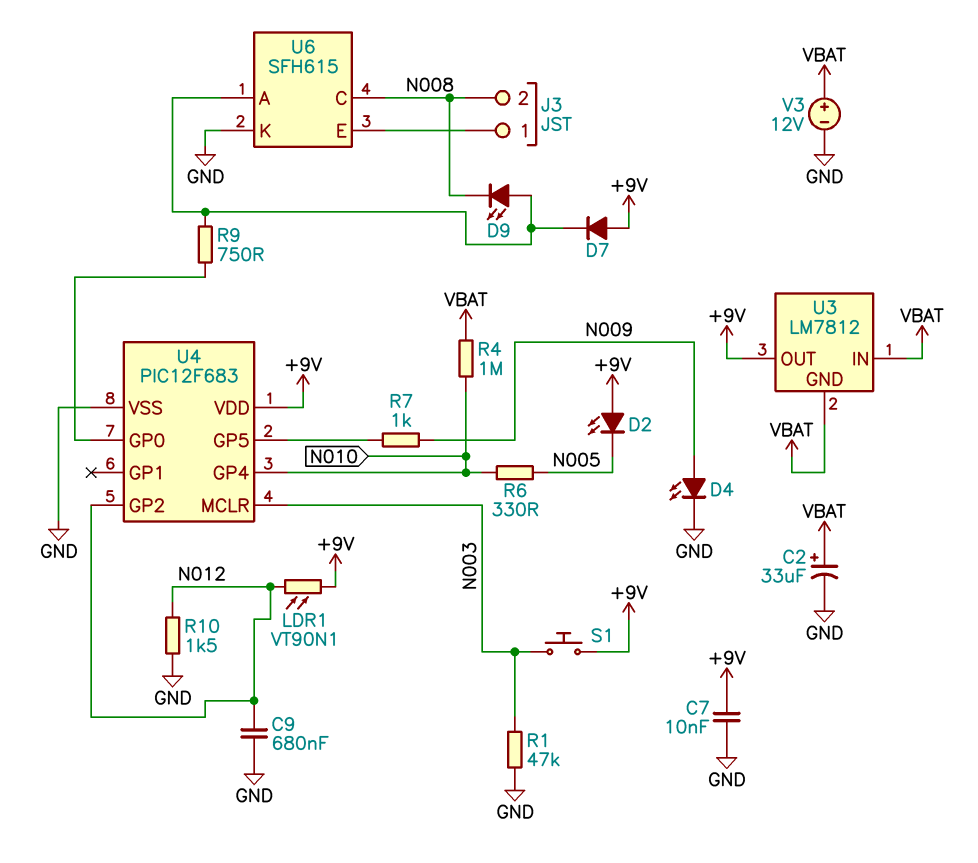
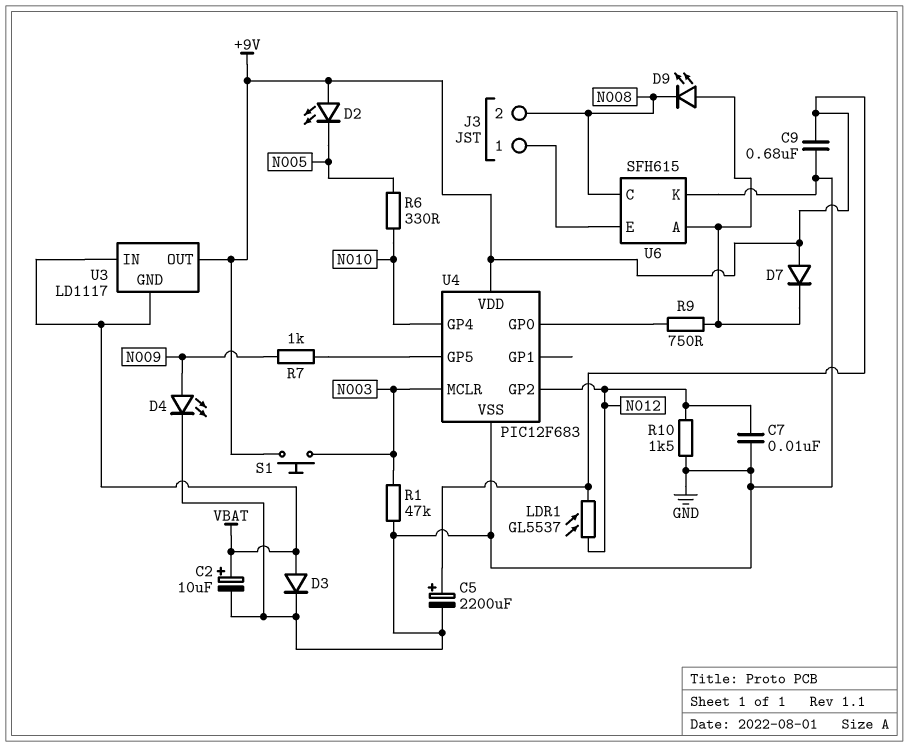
C2: 33uF (plus VBAT, minus GND) -> 10uF (plus VBAT, minus GND)
C5: none -> 2200uF (plus +9V, minus GND)
C7: 10nF (+9V, GND) -> 10nF (GND, N012)
C9: 680nF (GND, N012) -> 680nF (+9V, GND)
D3: none -> diode (A VBAT, K GND)
LDR1: VT90N1 (+9V, N012) -> GL5537 (+9V, N012)
R4: 1M (N010, VBAT) -> none
U3: LM7812 -> LD1117
V3: 12V (plus VBAT, minus GND) -> none

